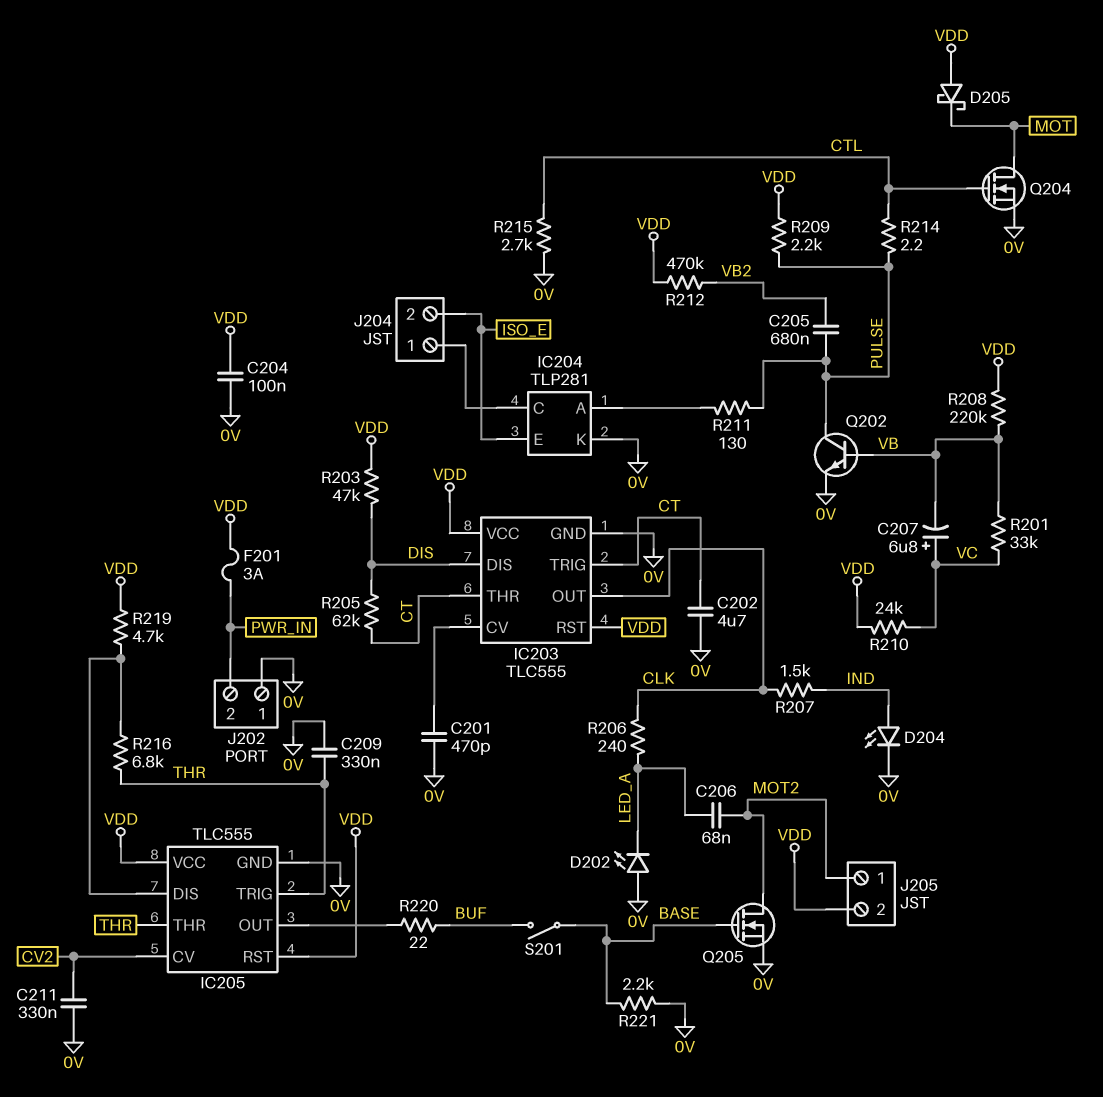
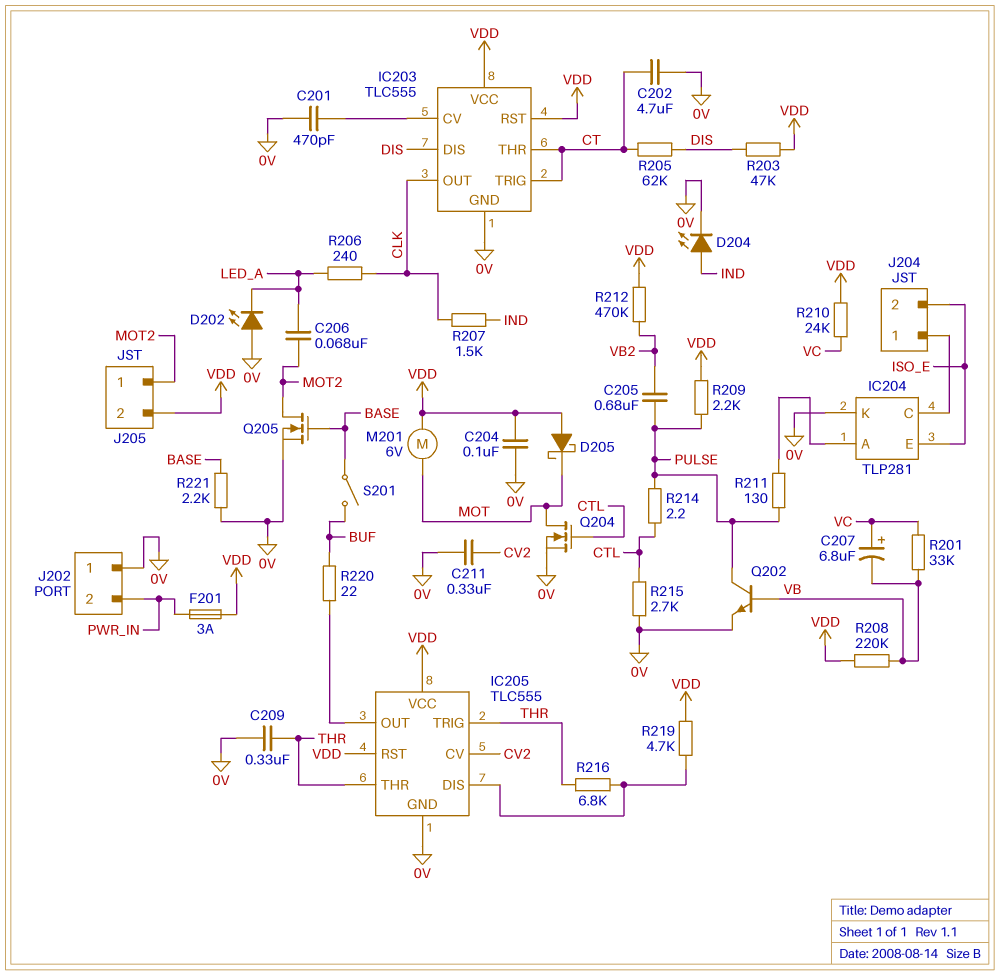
M201: none -> motor 6V (MOT, VDD)

